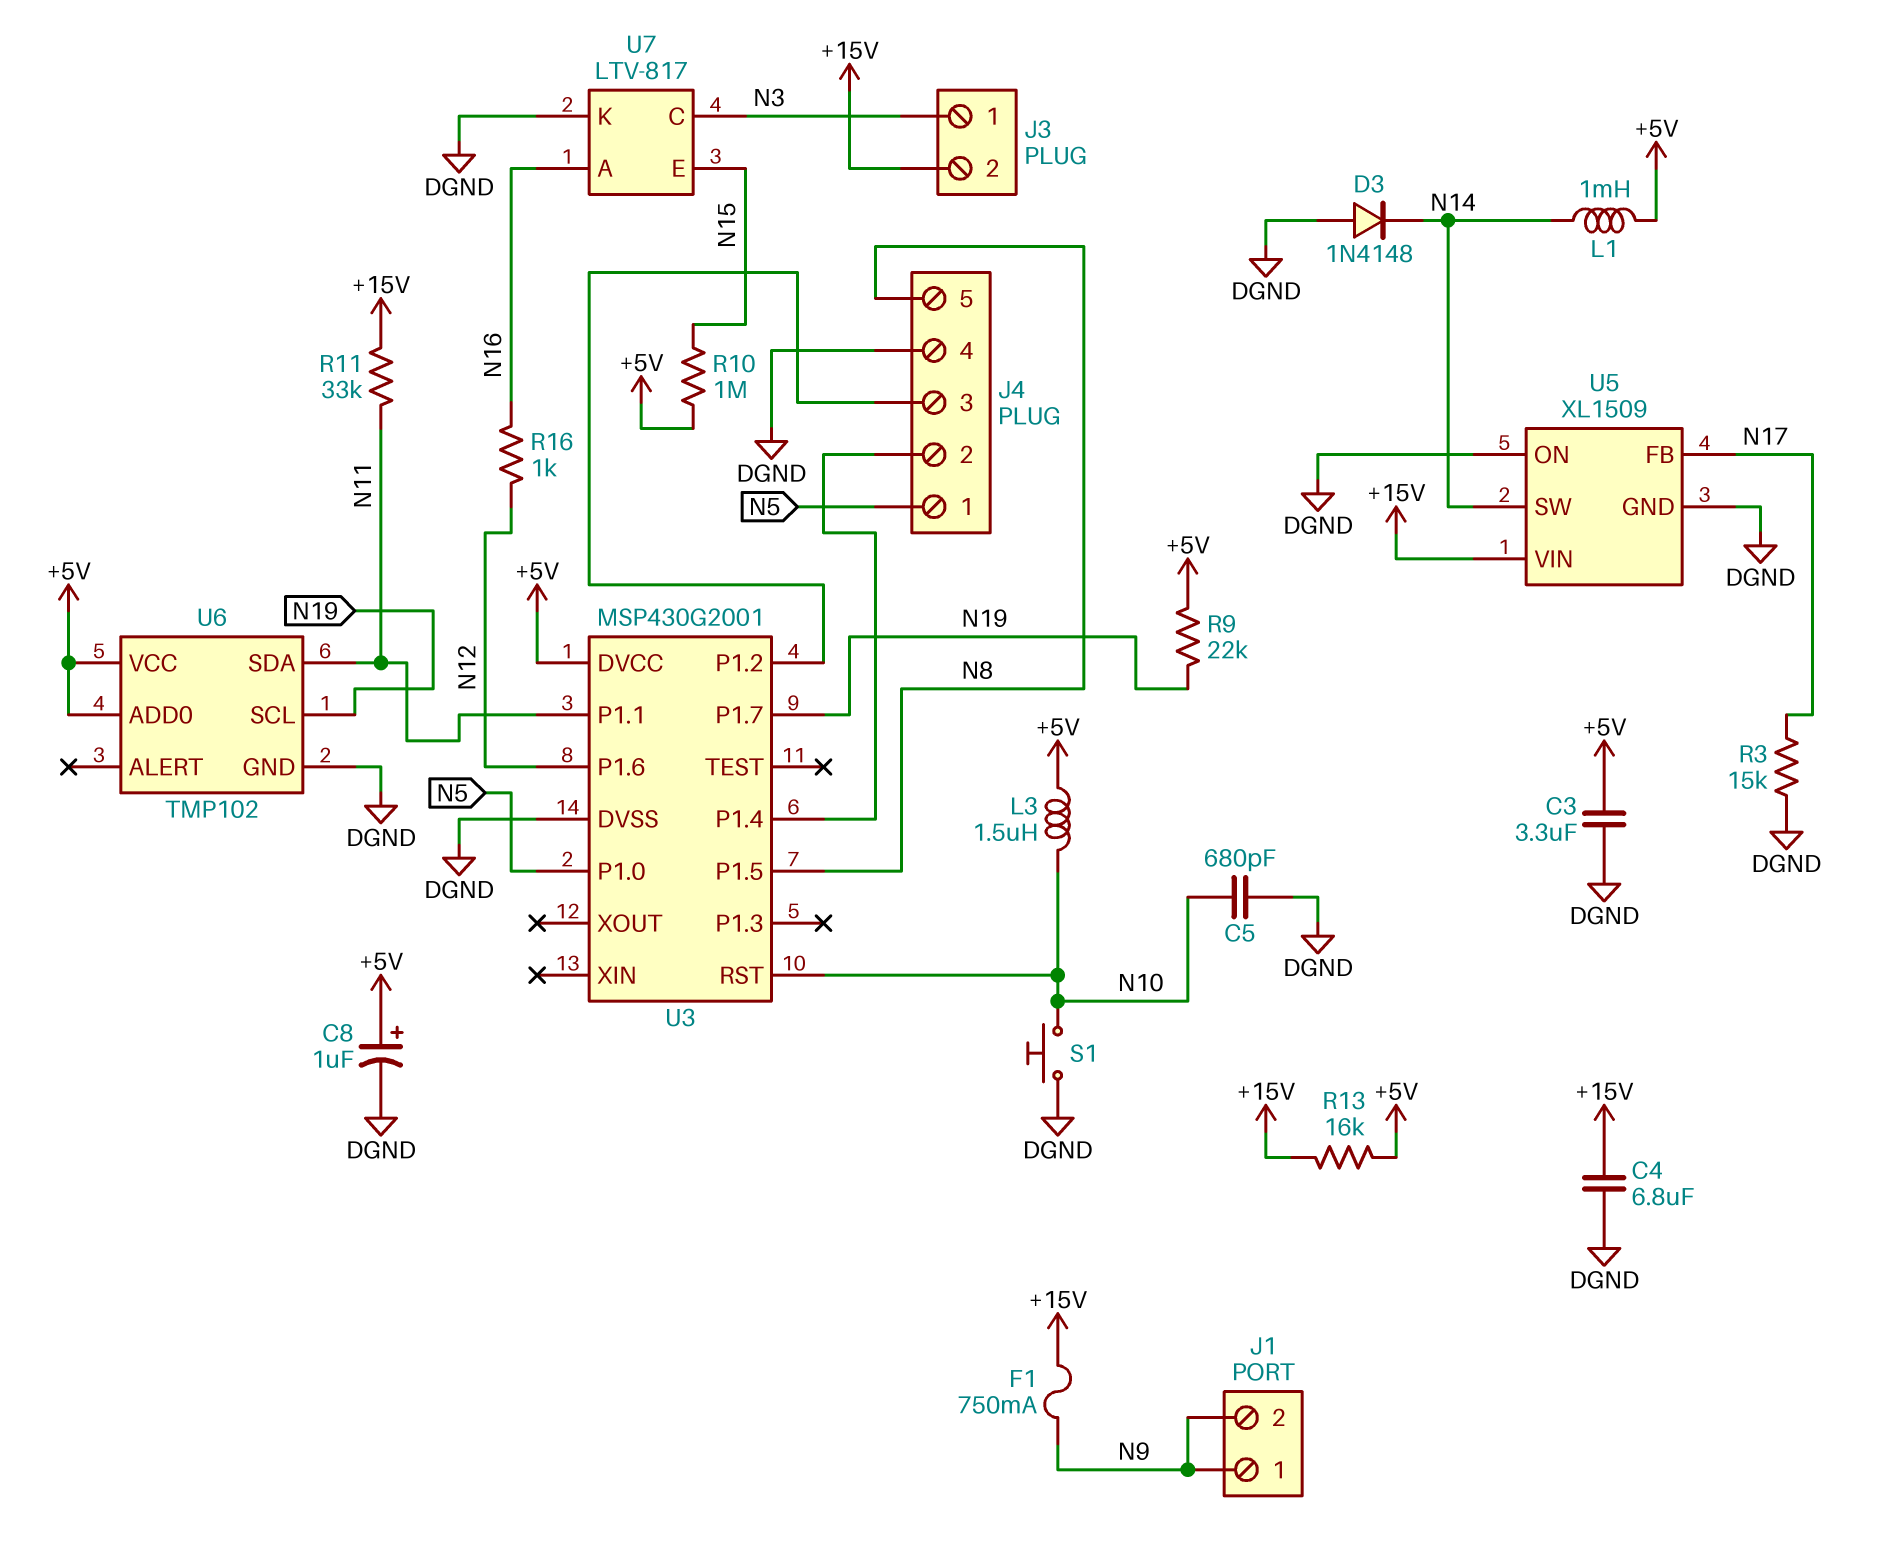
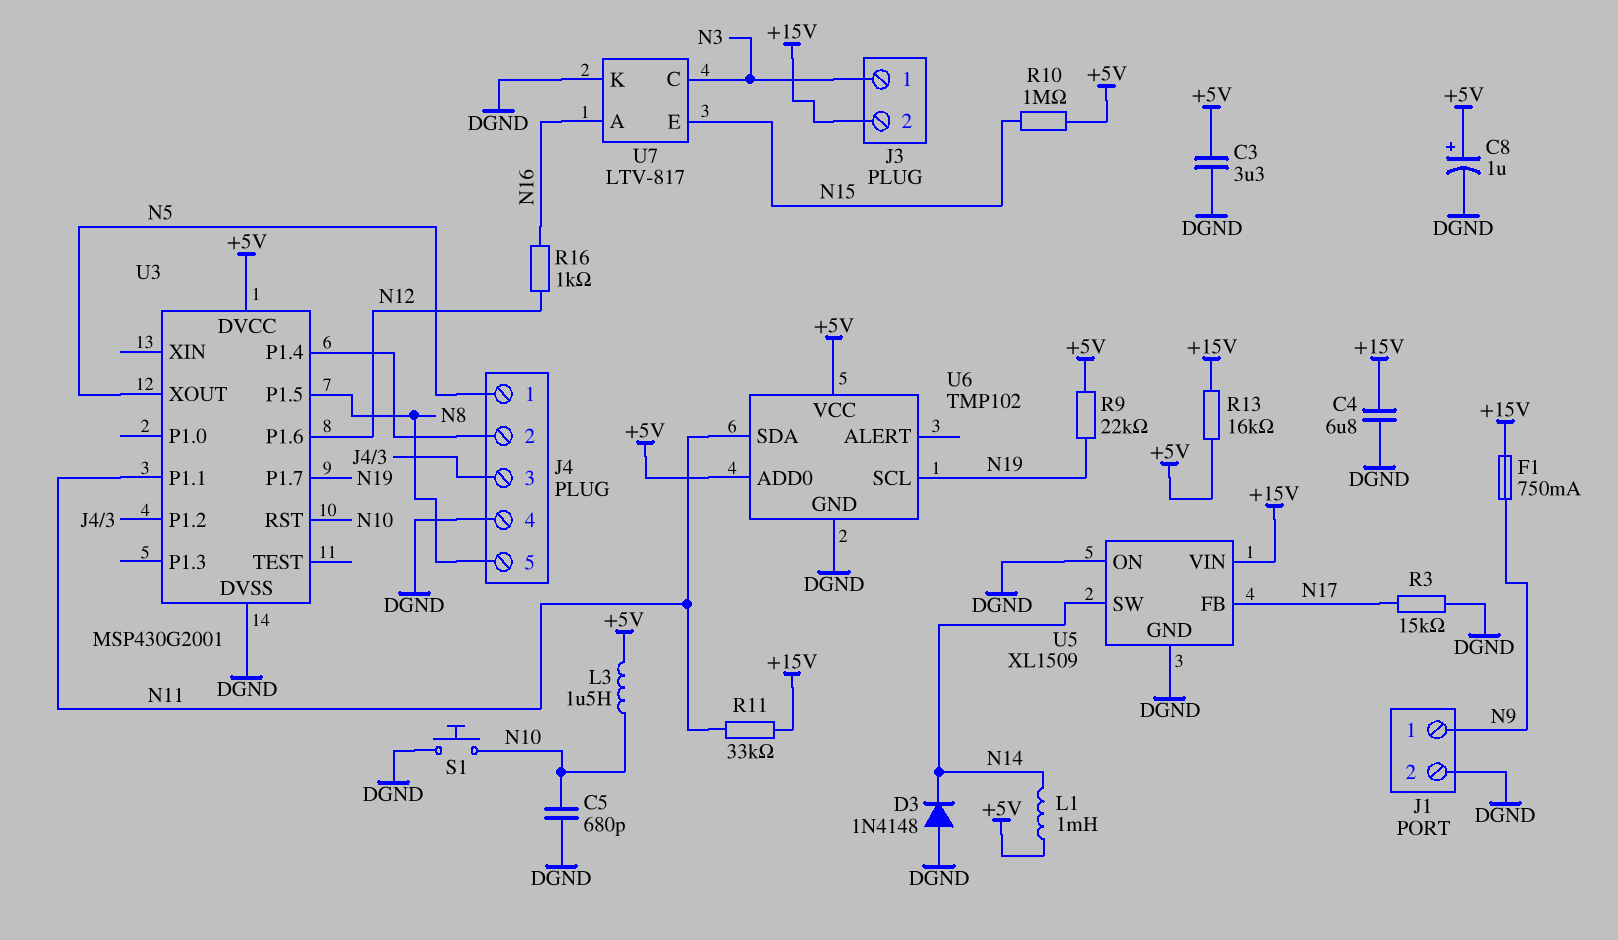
J1 pin 2: N9 -> DGND
U3 pin P1.0: N5 -> none
U3 pin XOUT: none -> N5

